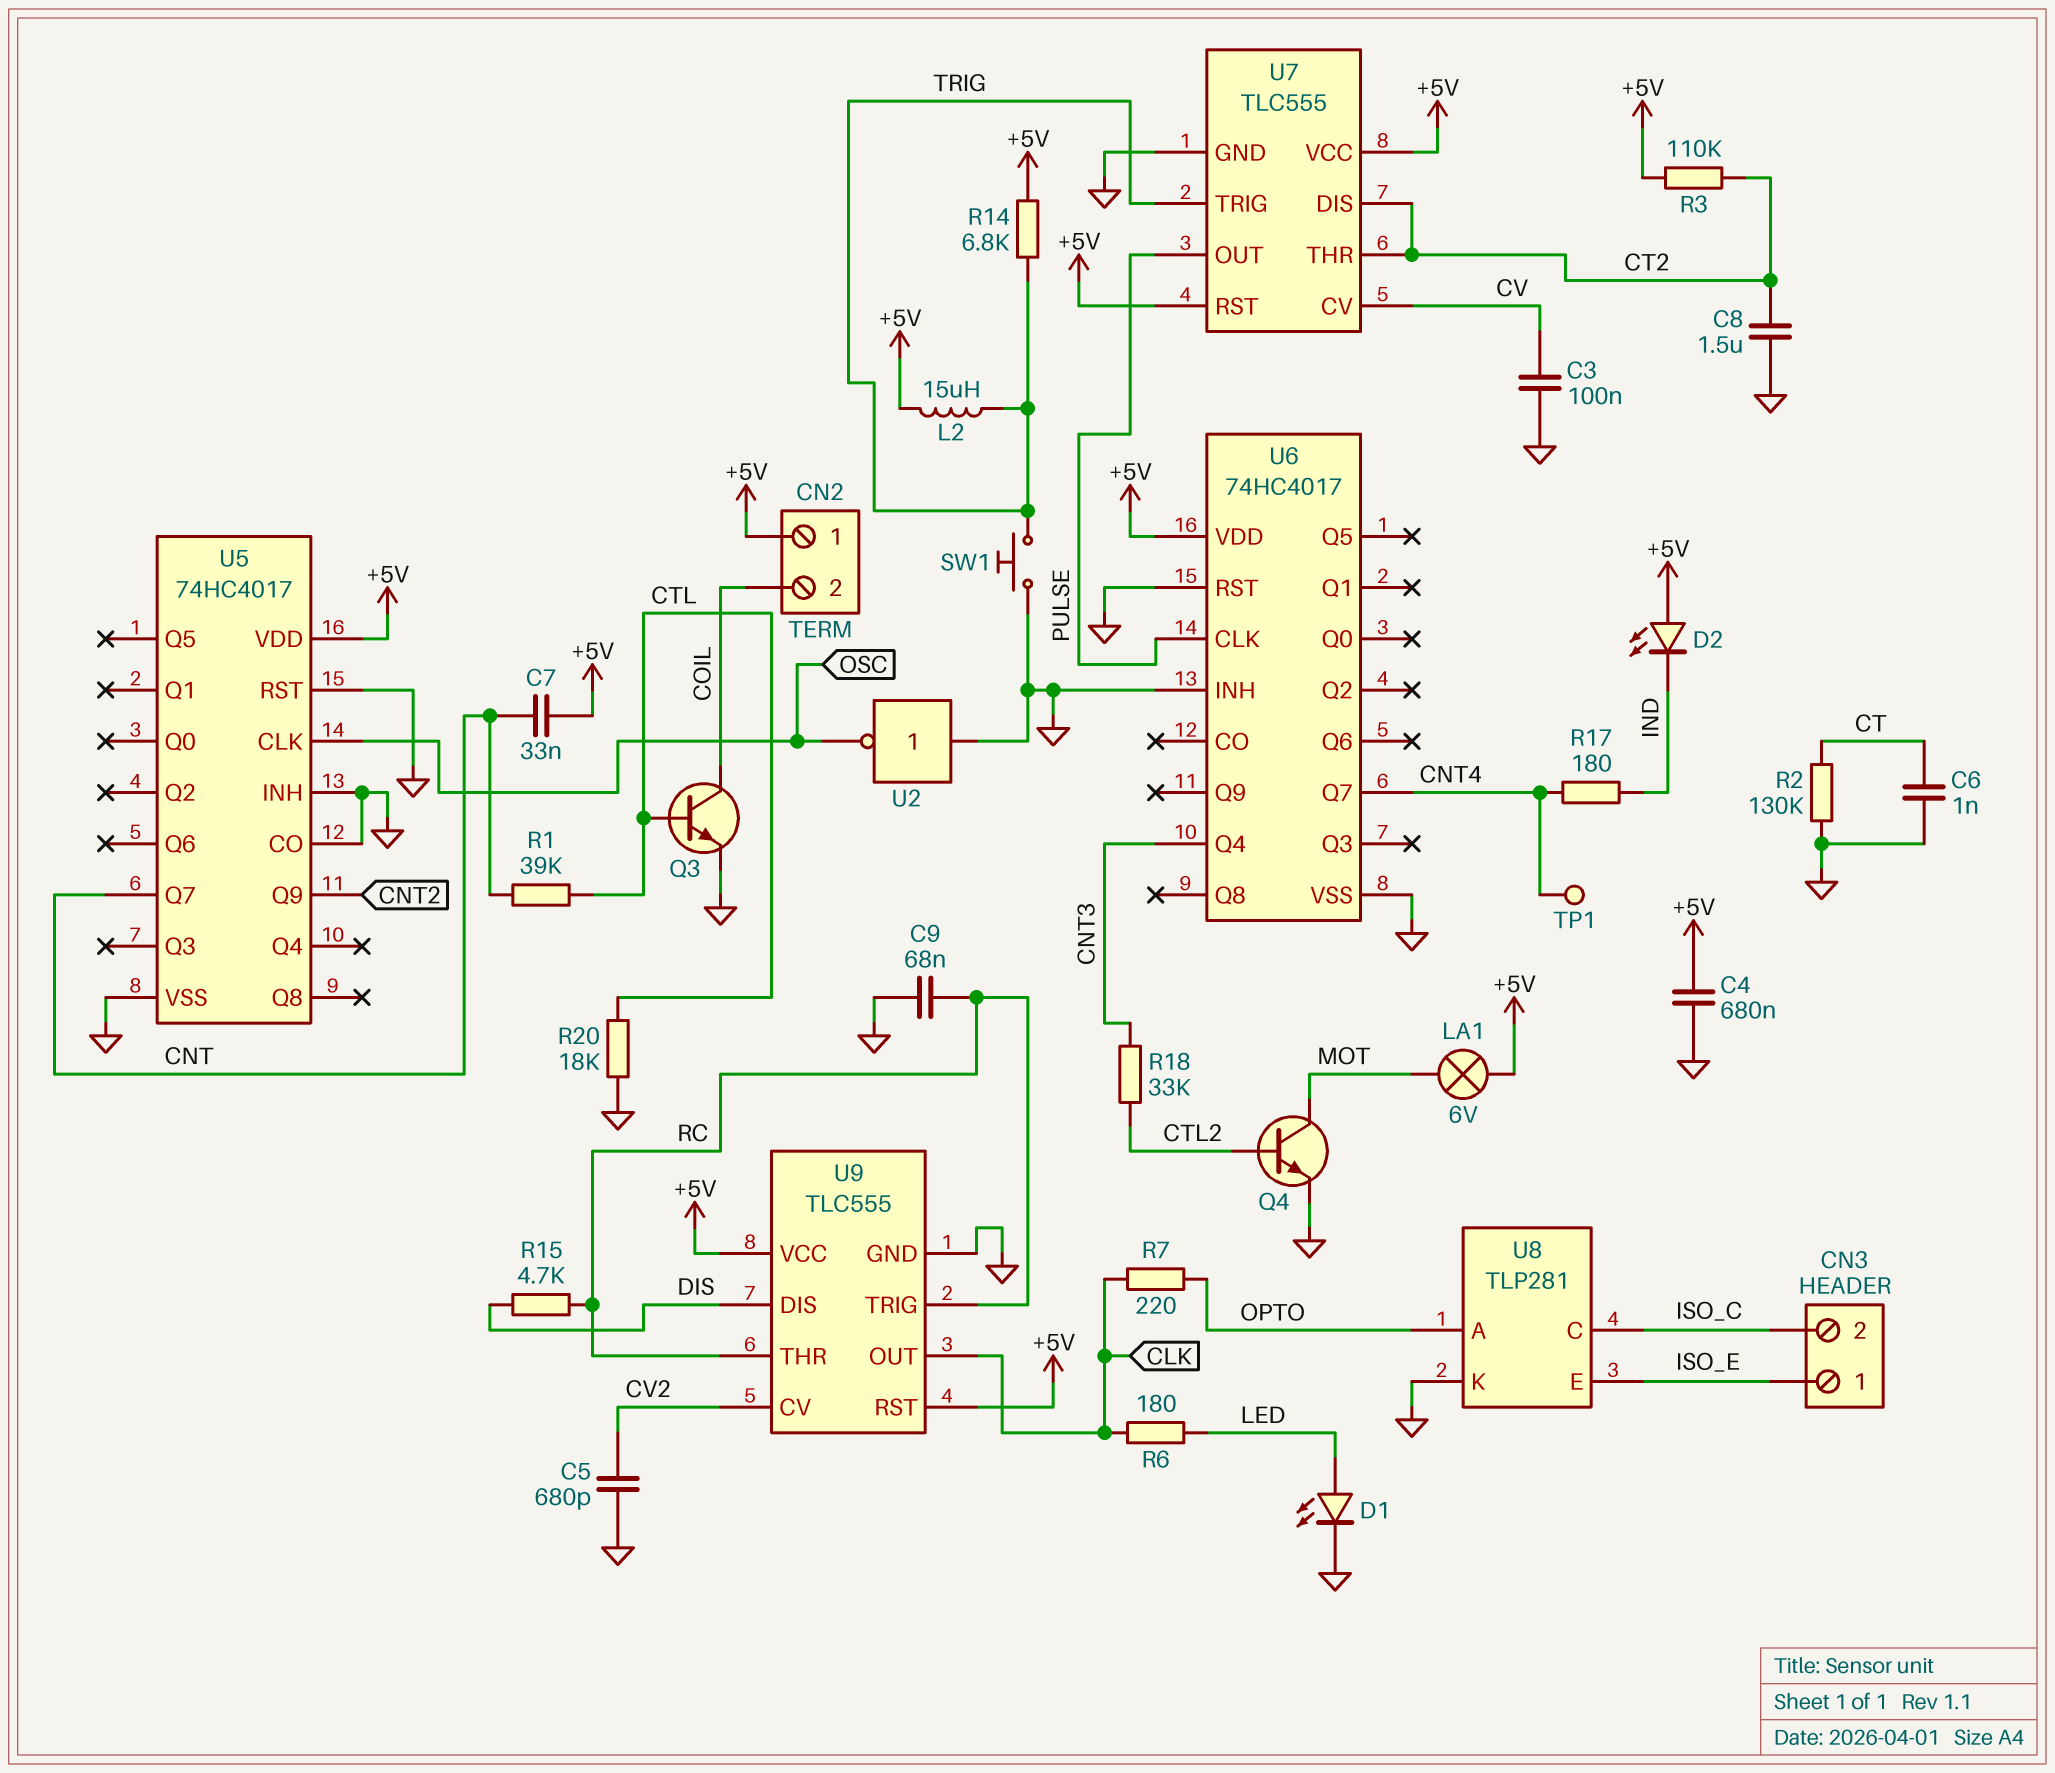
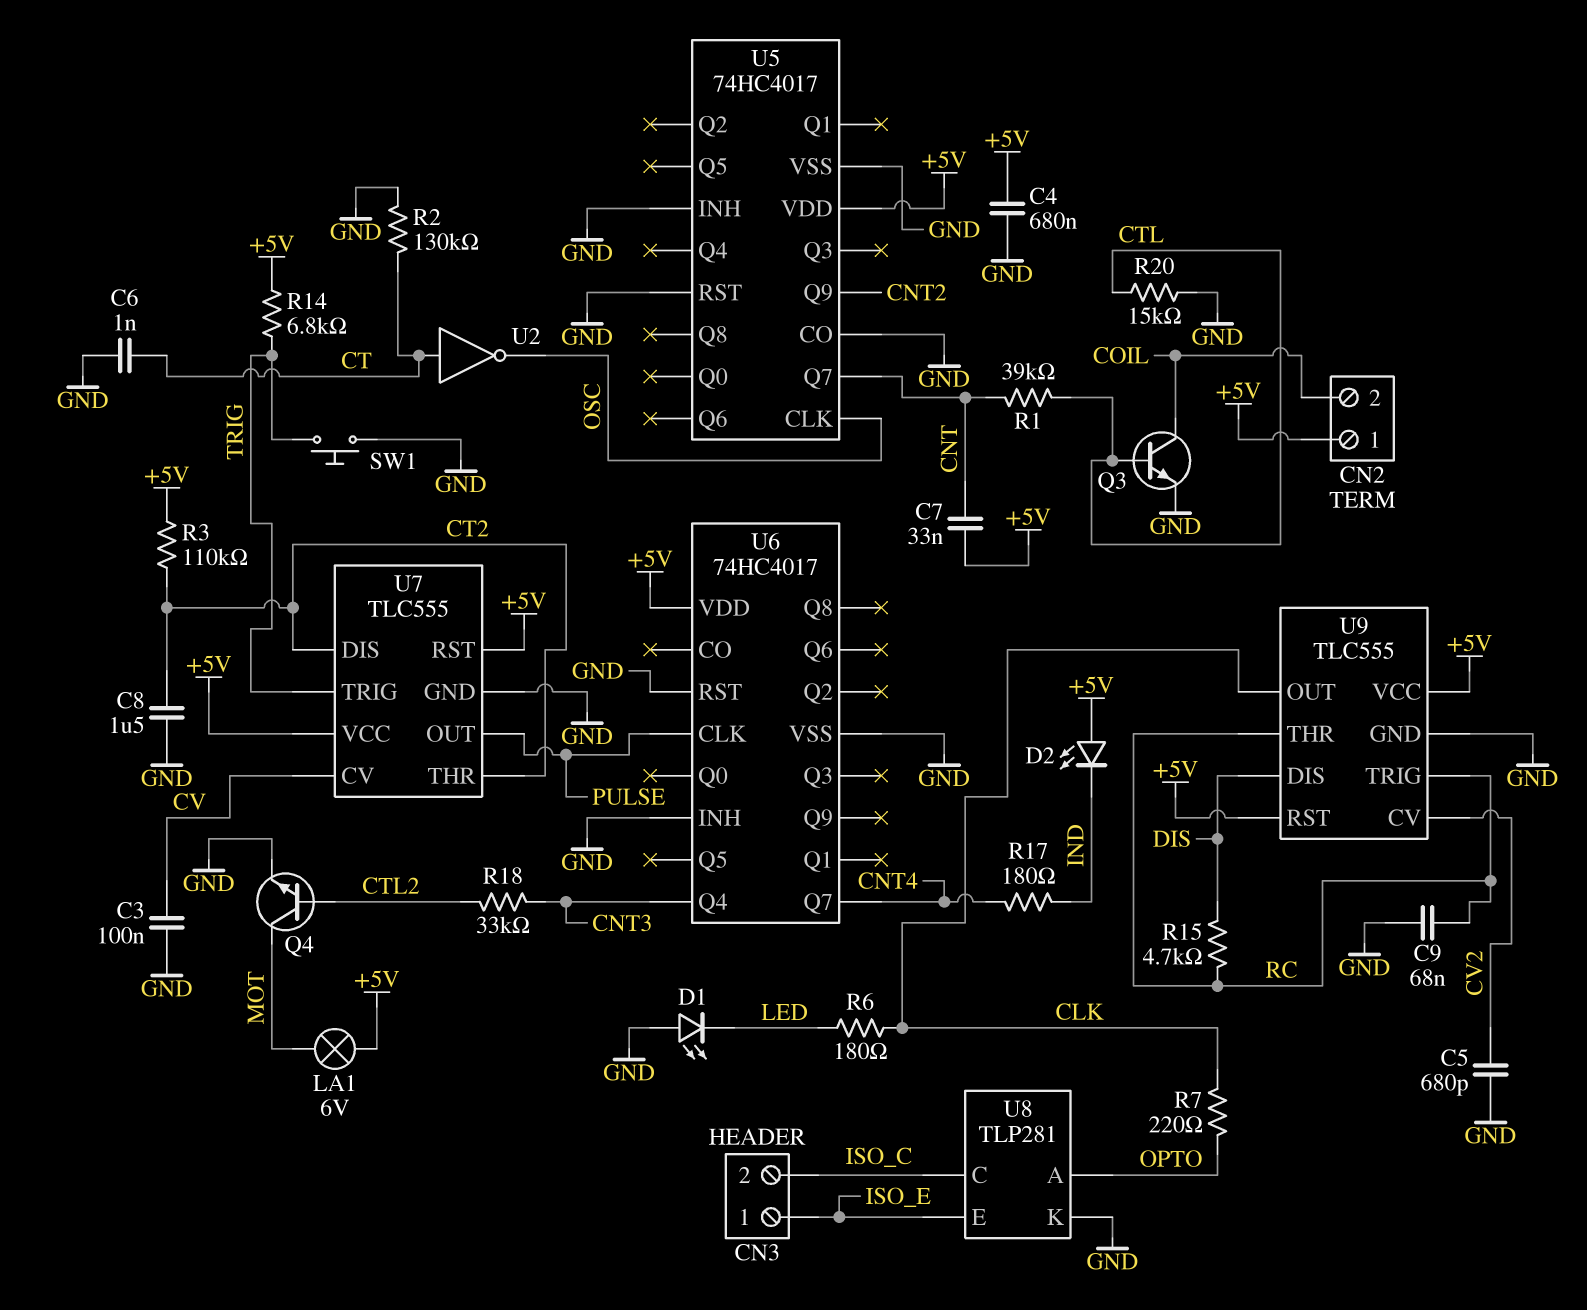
D1: LED (A LED, K GND) -> LED (A GND, K LED)
L2: 15uH (+5V, TRIG) -> none
R20: 18k (CTL, GND) -> 15k (CTL, GND)
TP1: test point (CNT4) -> none
U2: NOT (in GND, out OSC) -> NOT (in CT, out OSC)

